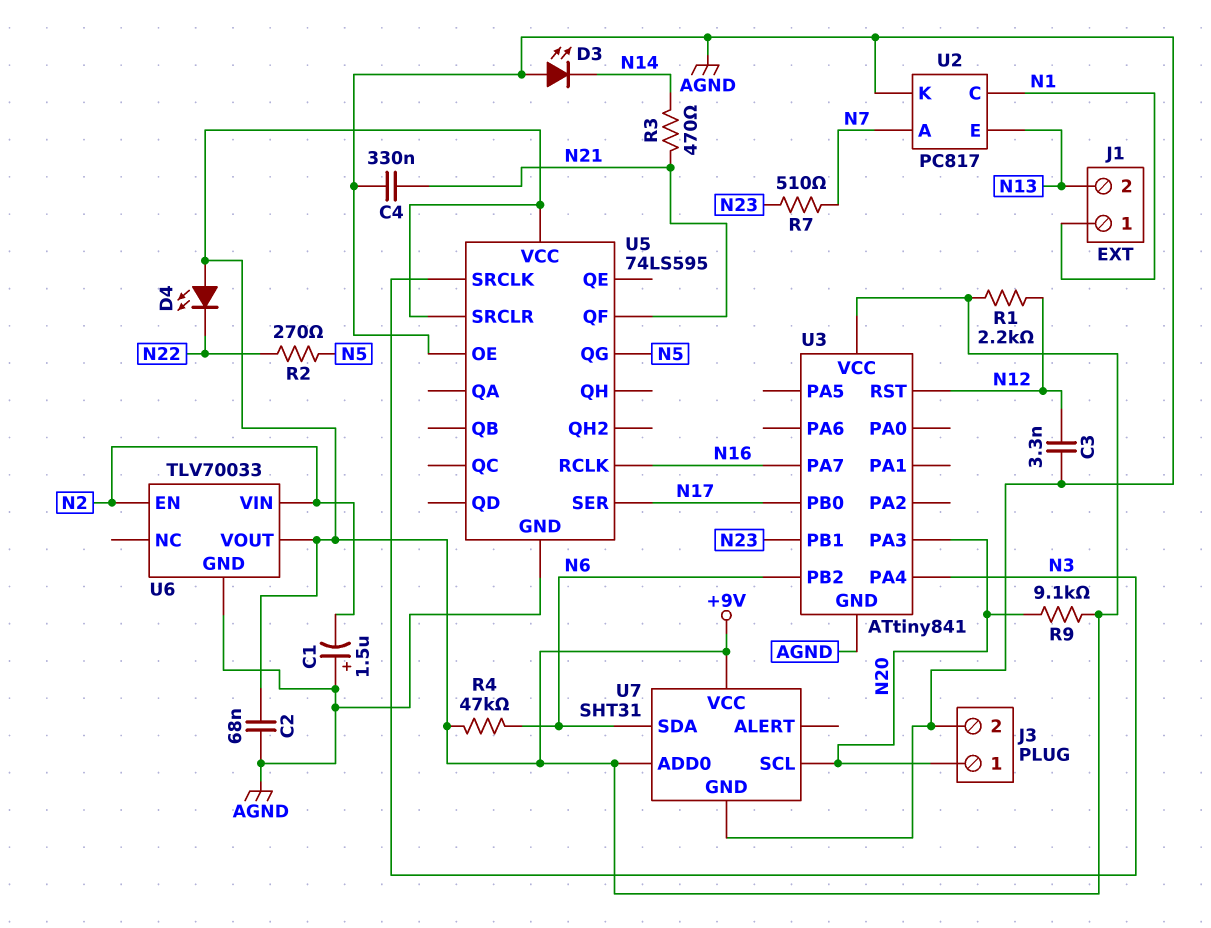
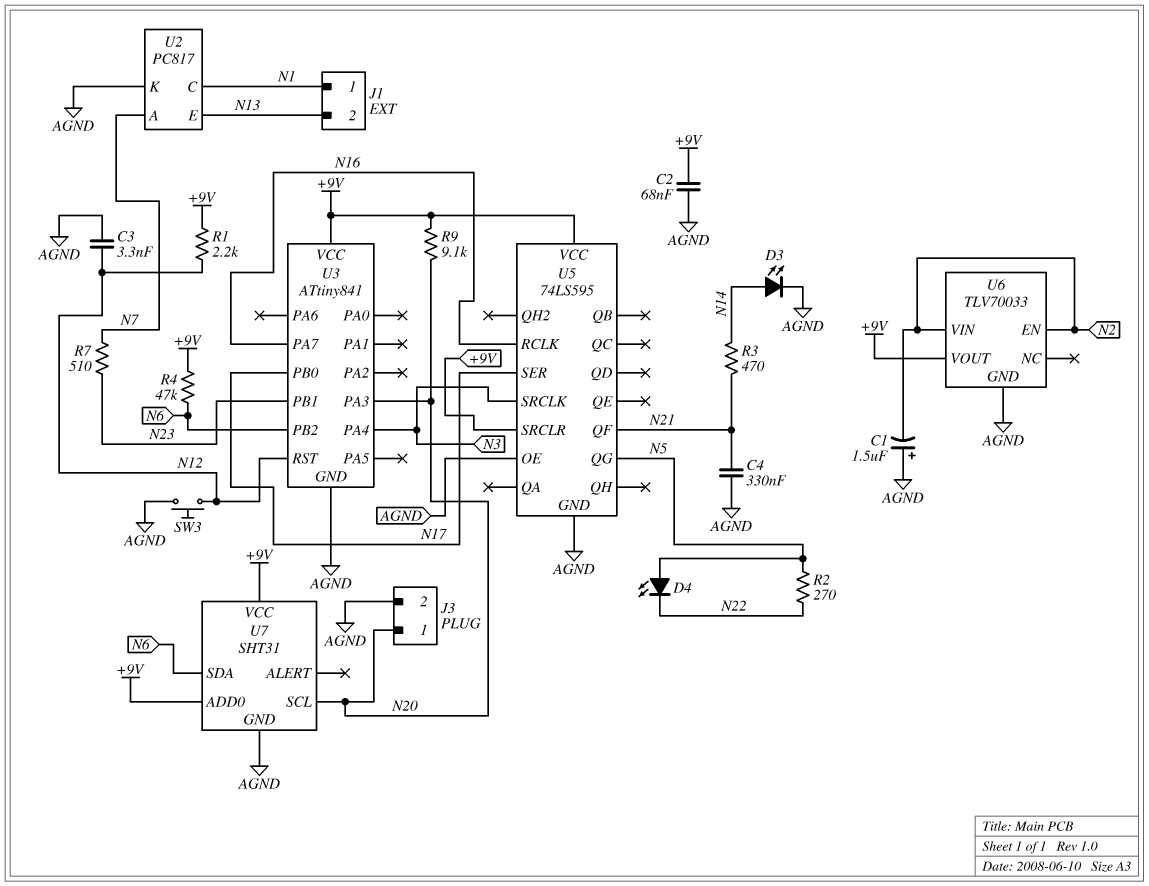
D3: LED (A AGND, K N14) -> LED (A N14, K AGND)
D4: LED (A +9V, K N22) -> LED (A N5, K N22)
SW3: none -> button (AGND, N12)

